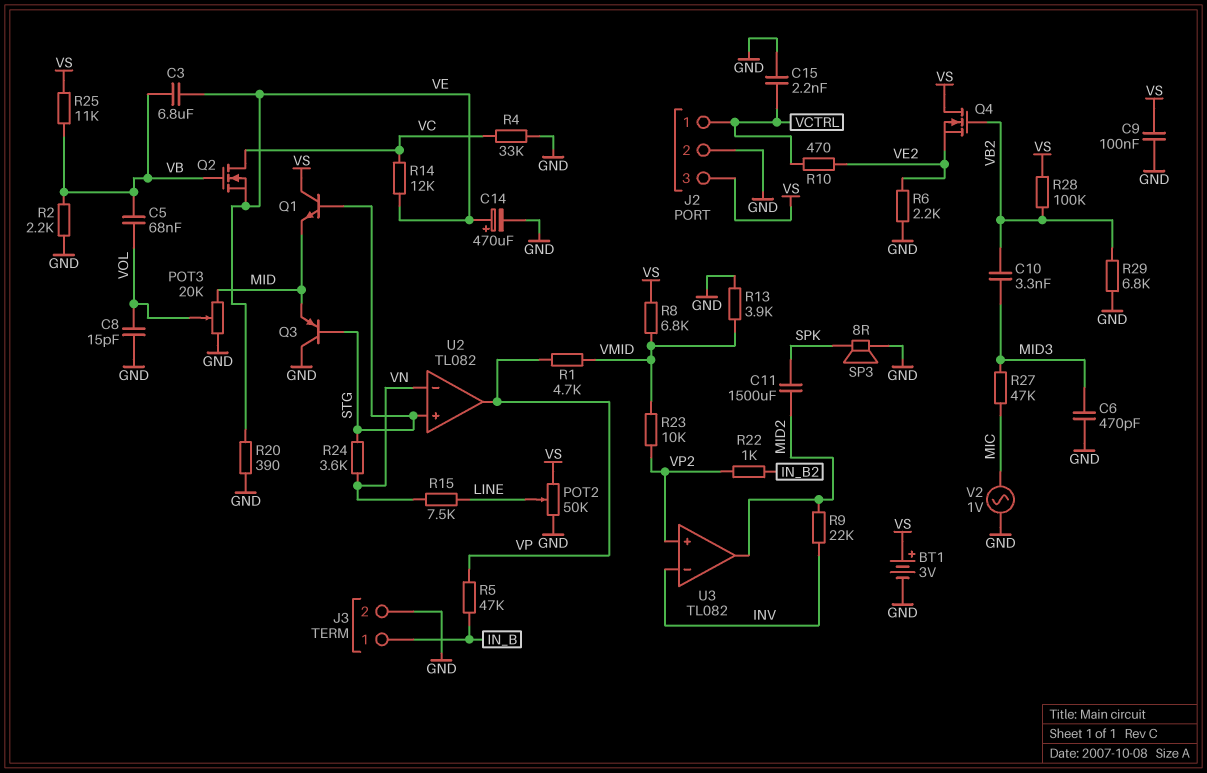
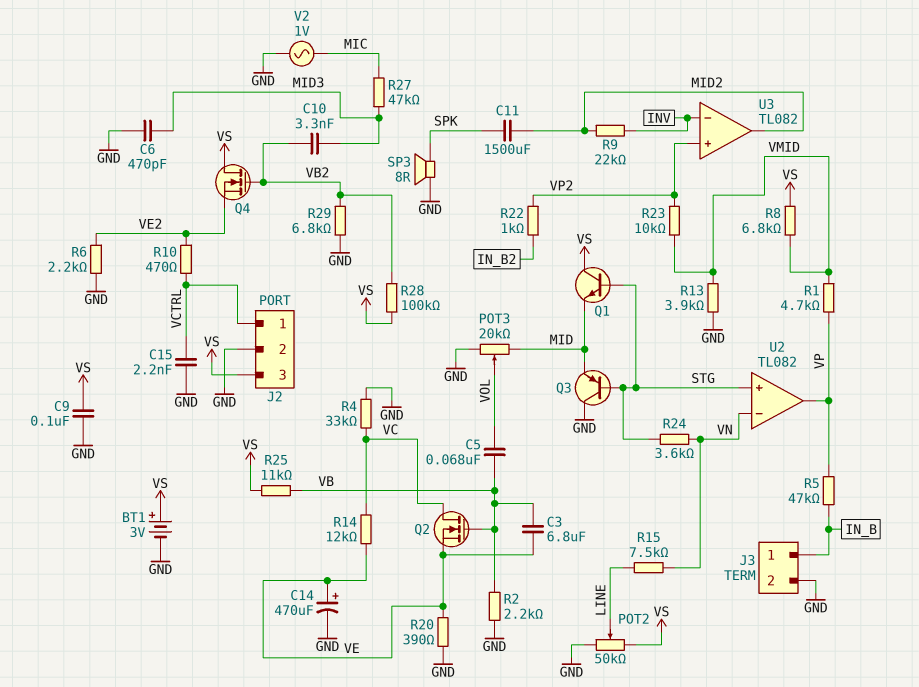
C8: 15pF (GND, VOL) -> none

